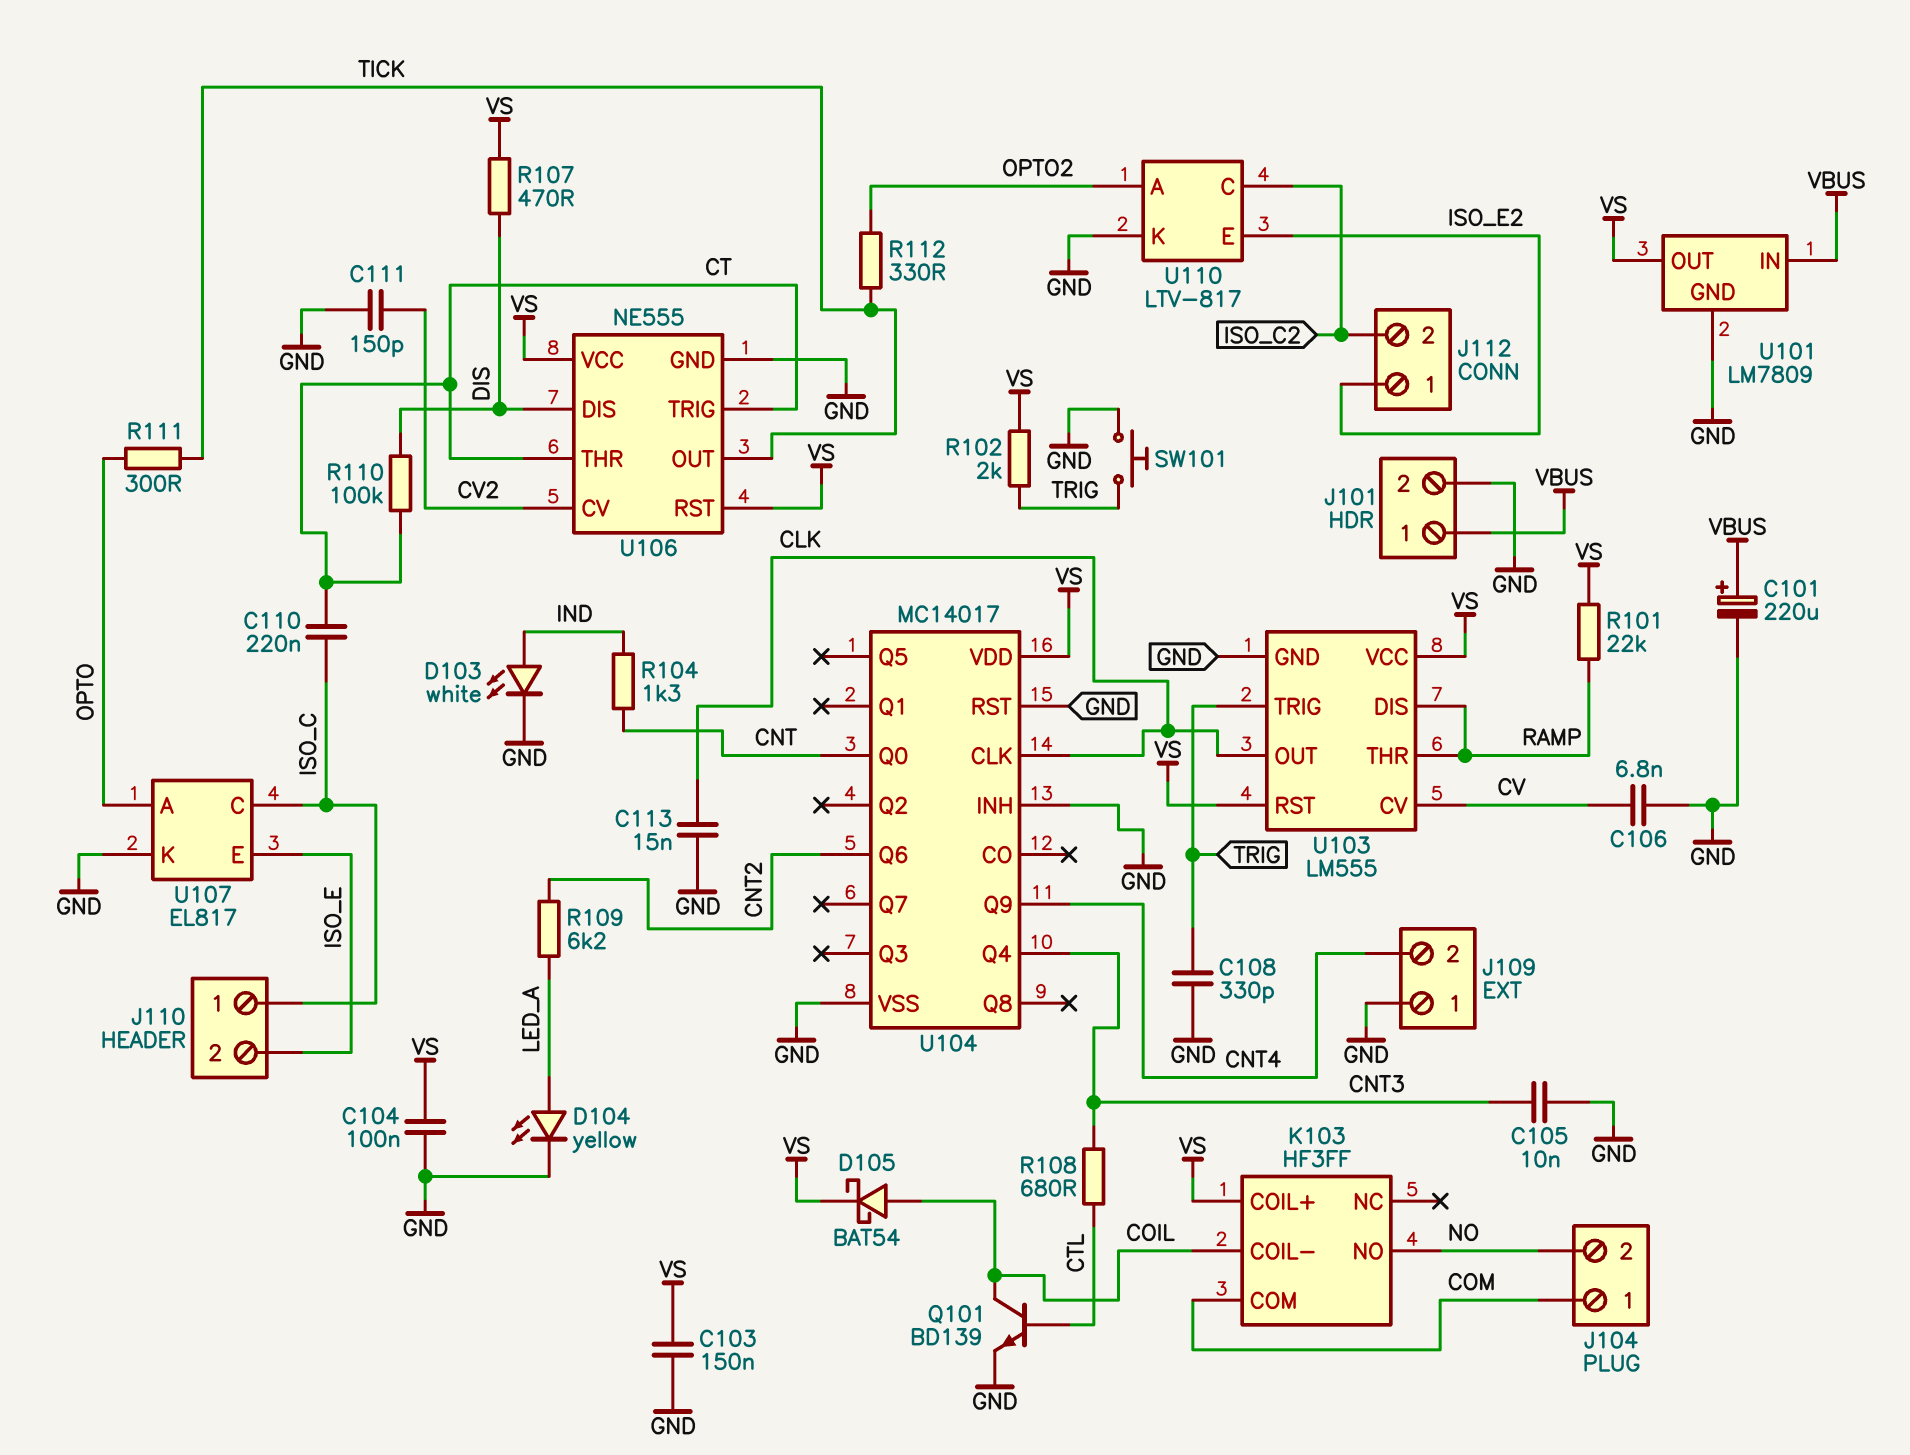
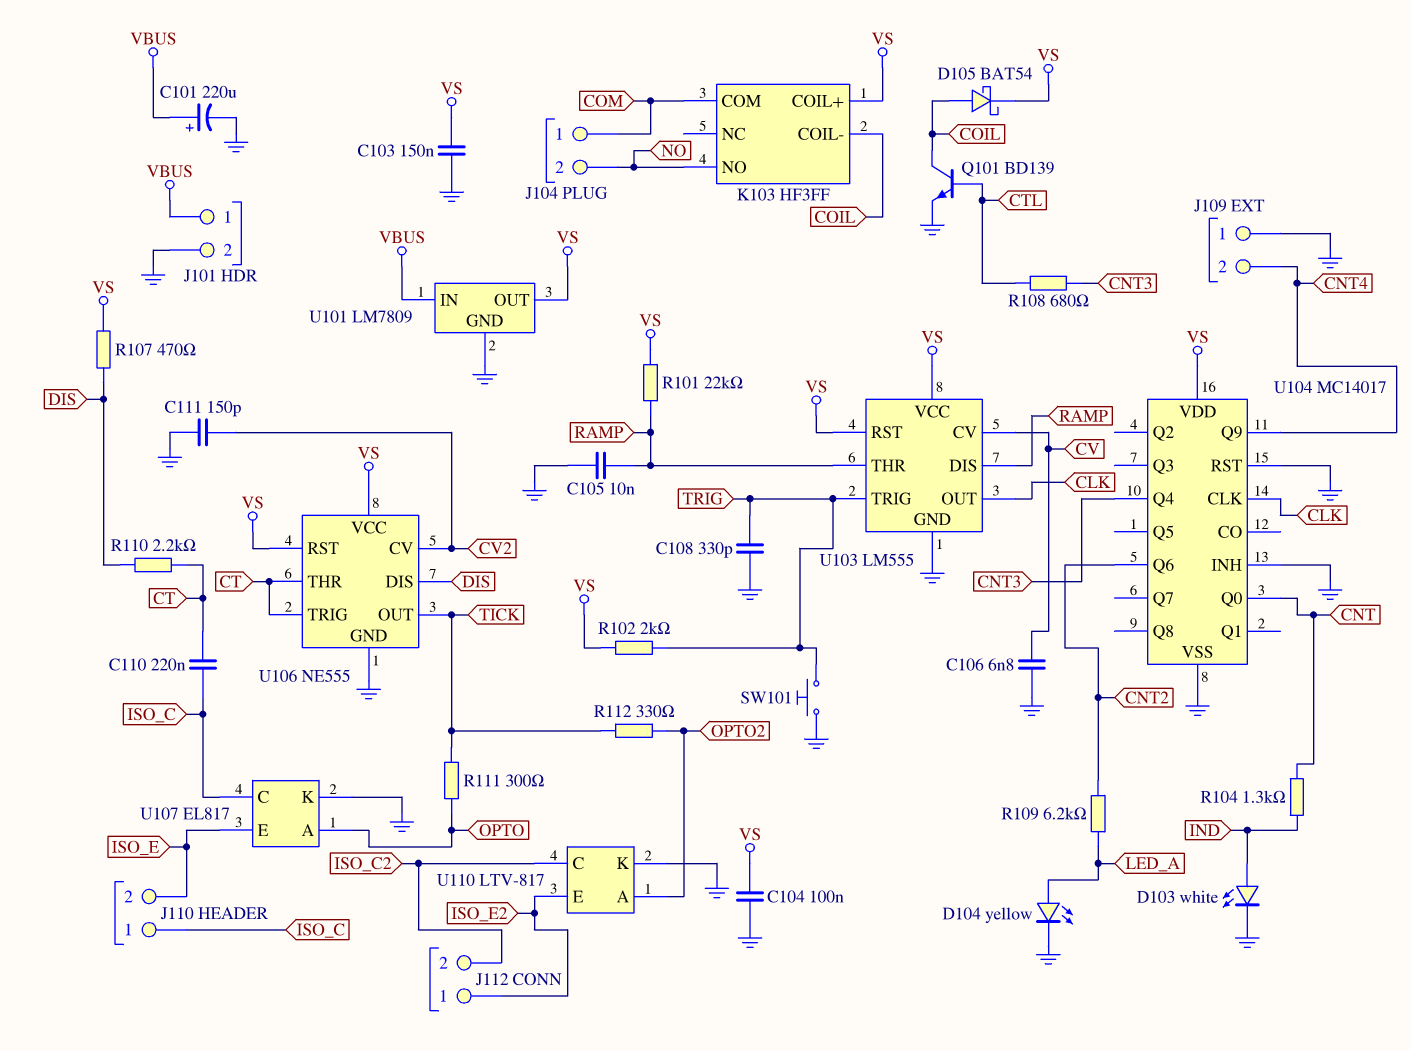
C105: 10nF (CNT3, GND) -> 10nF (GND, RAMP)
C113: 15nF (CLK, GND) -> none
R110: 100k (CT, DIS) -> 2.2k (CT, DIS)

